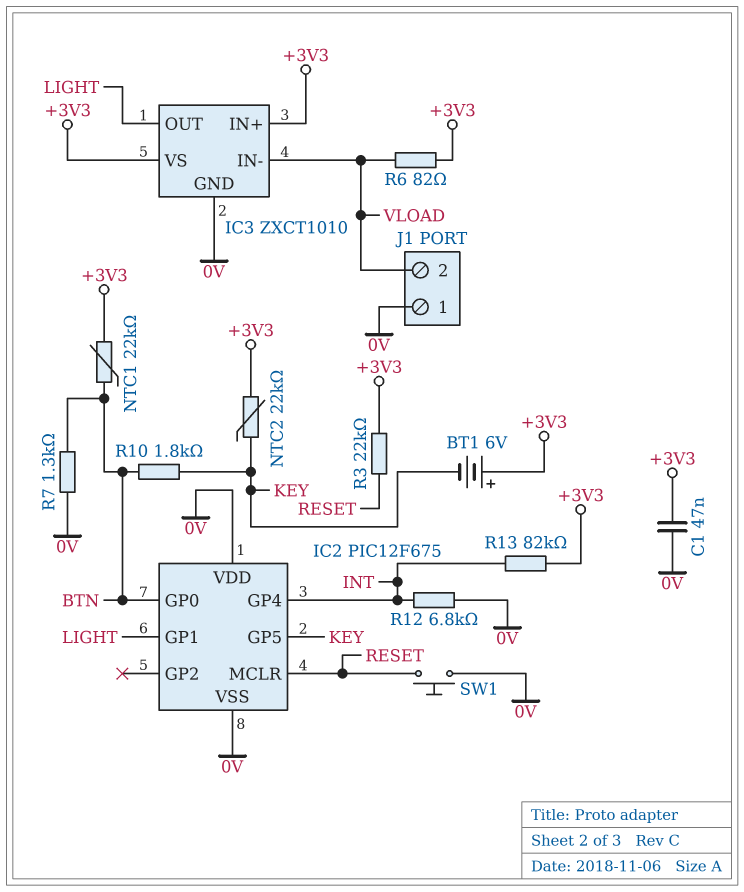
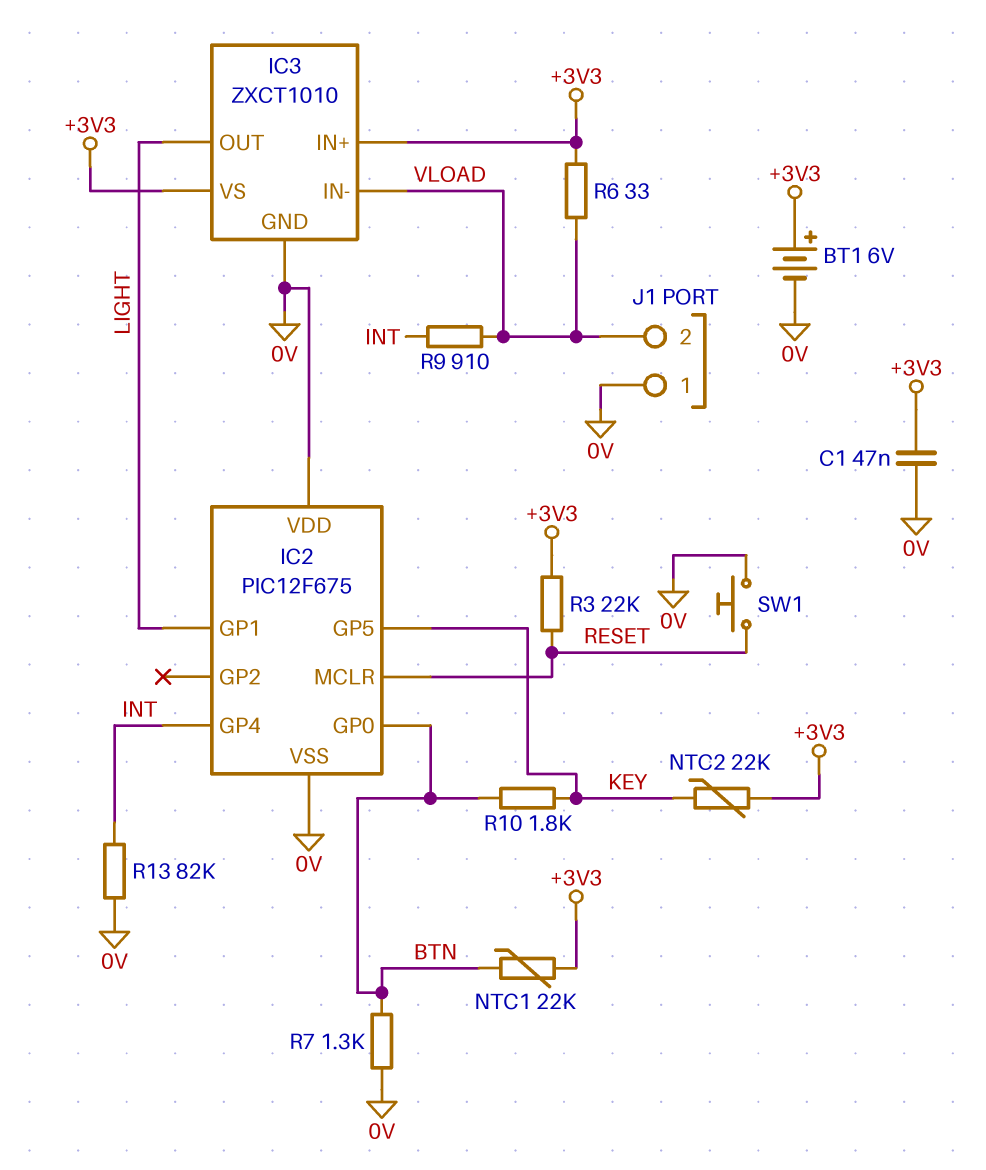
BT1: 6V (plus +3V3, minus KEY) -> 6V (plus +3V3, minus 0V)
R6: 82 (+3V3, VLOAD) -> 33 (+3V3, VLOAD)
R9: none -> 910 (INT, VLOAD)
R12: 6.8k (0V, INT) -> none
R13: 82k (+3V3, INT) -> 82k (0V, INT)

